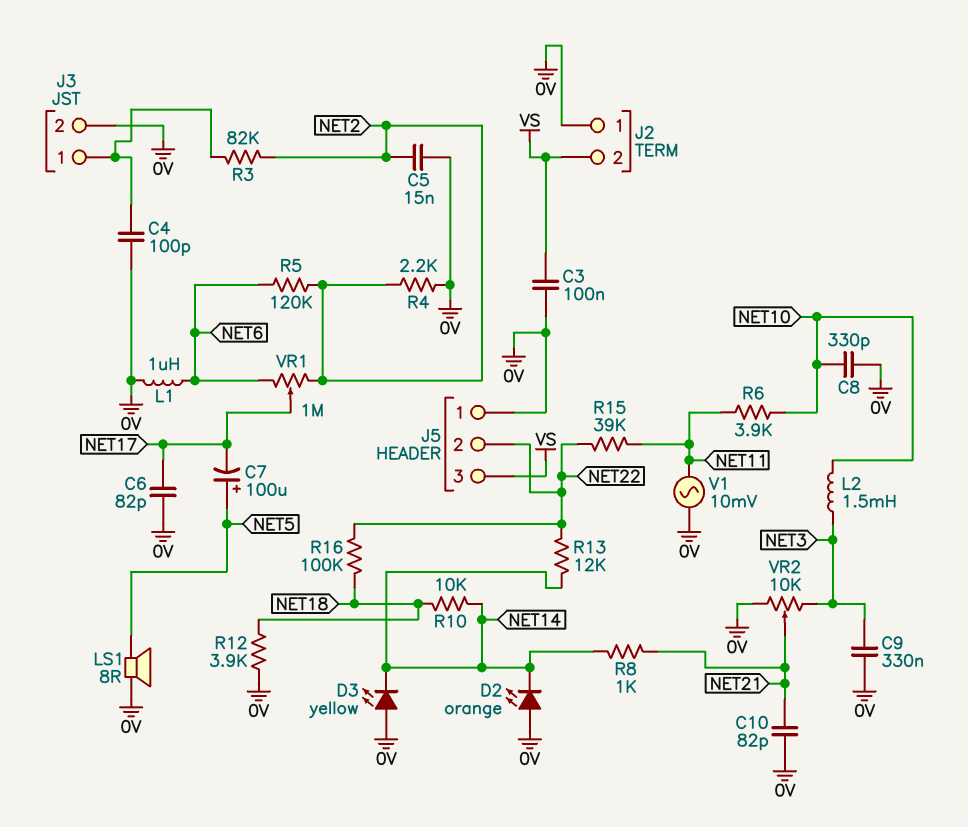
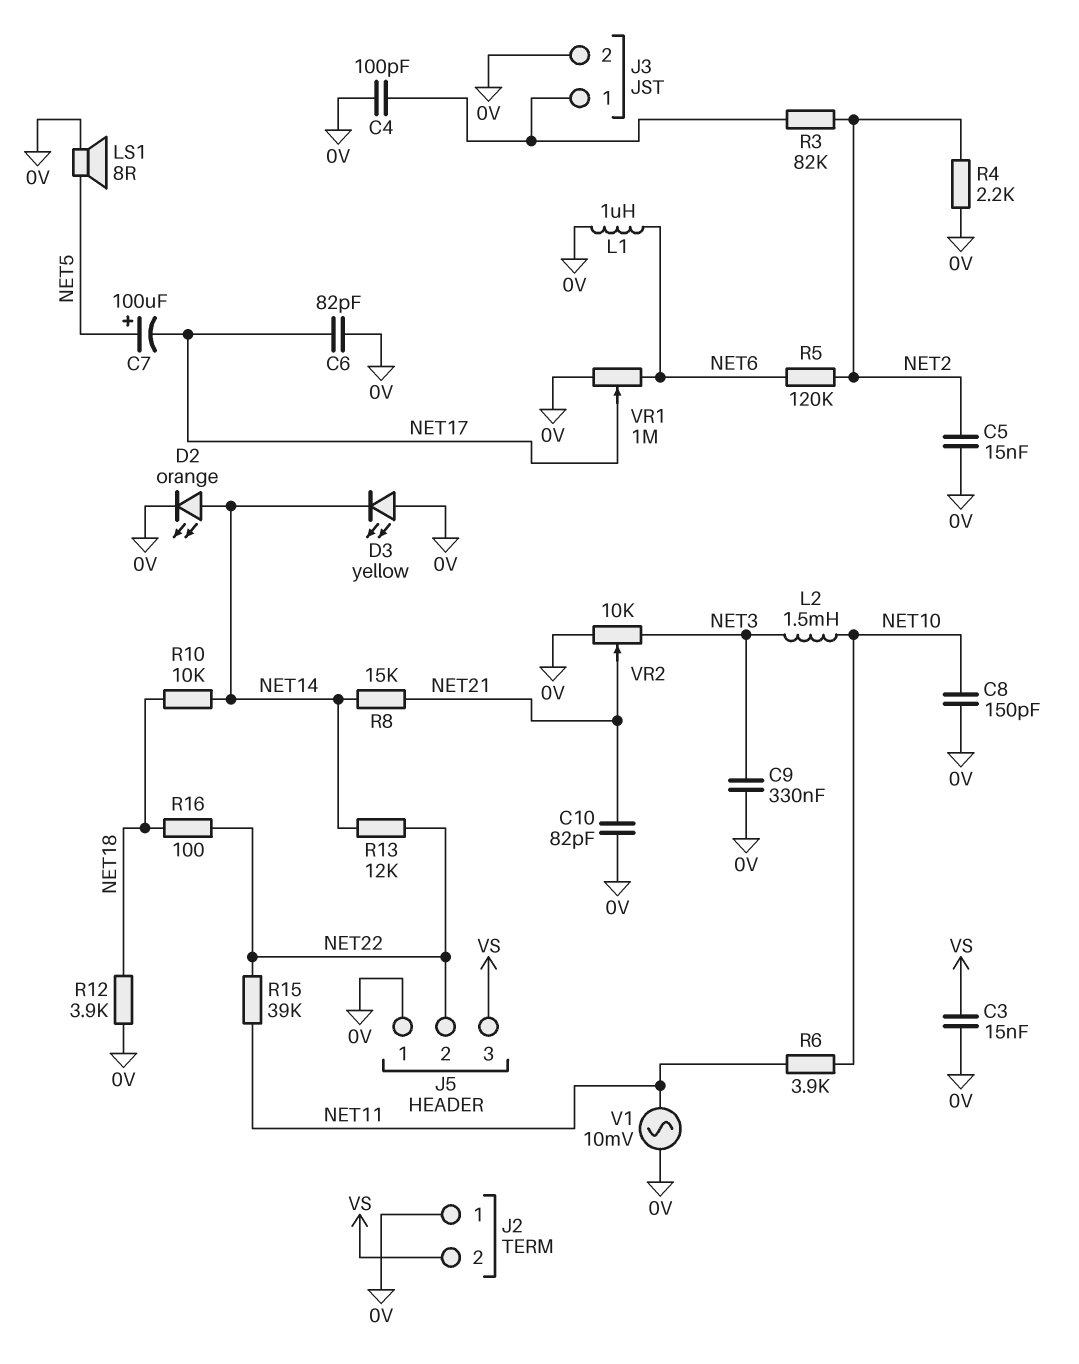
C3: 100nF (0V, VS) -> 15nF (0V, VS)
C8: 330pF (0V, NET10) -> 150pF (0V, NET10)
D2: LED orange (A 0V, K NET14) -> LED orange (A NET14, K 0V)
R8: 1k (NET14, NET21) -> 15k (NET14, NET21)
R16: 100k (NET18, NET22) -> 100 (NET18, NET22)
VR1: 1M (NET2, NET6, wiper NET17) -> 1M (0V, NET6, wiper NET17)

